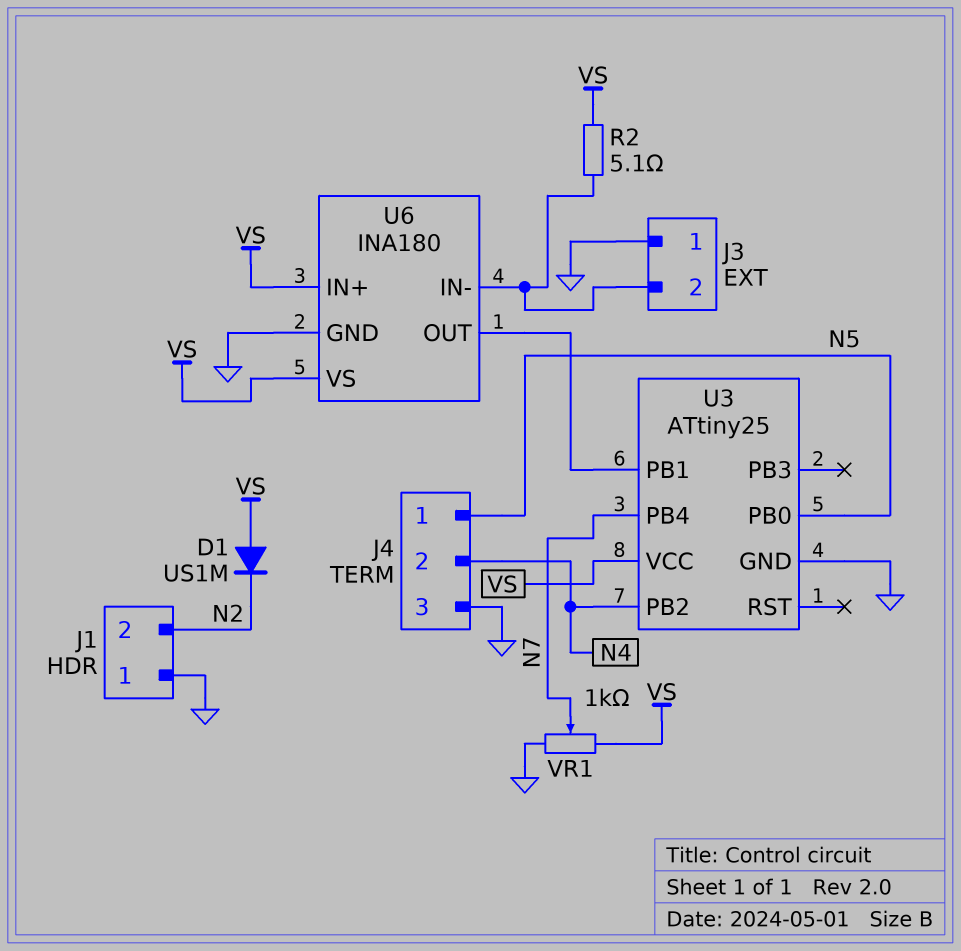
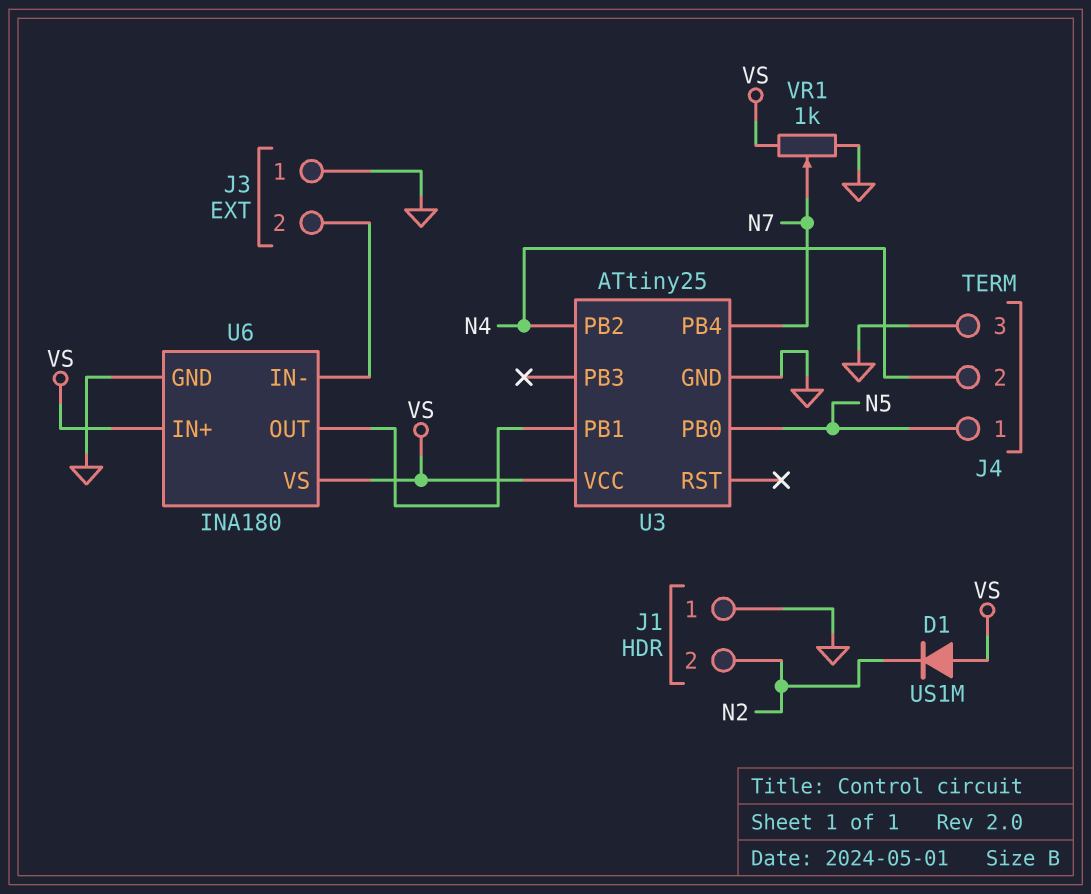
R2: 5.1 (J3/2, VS) -> none

